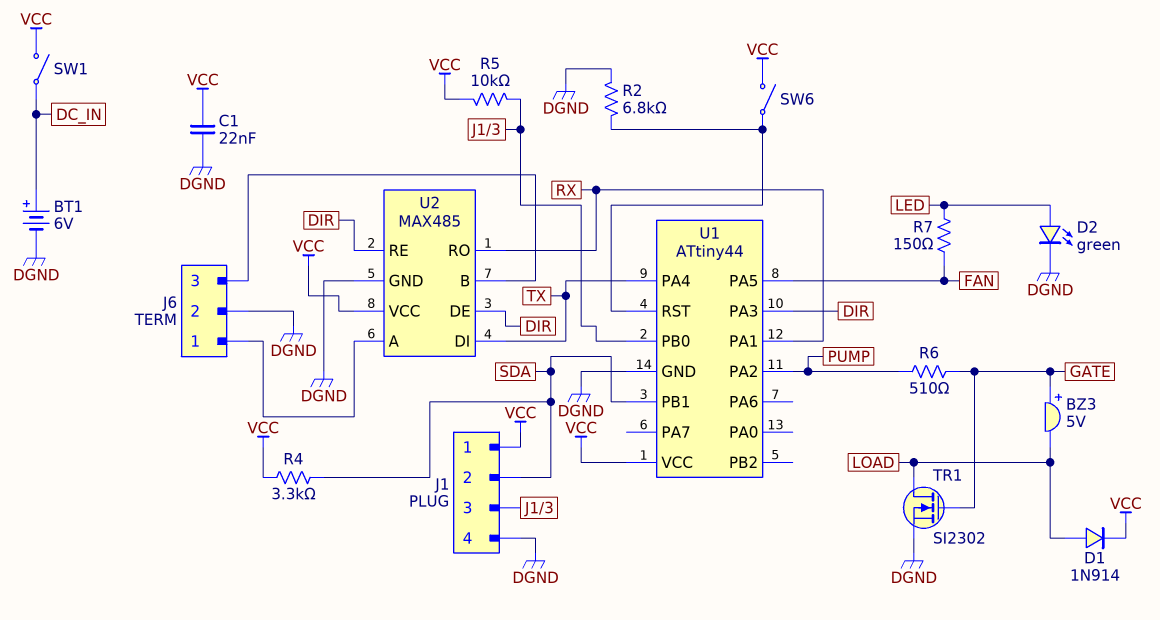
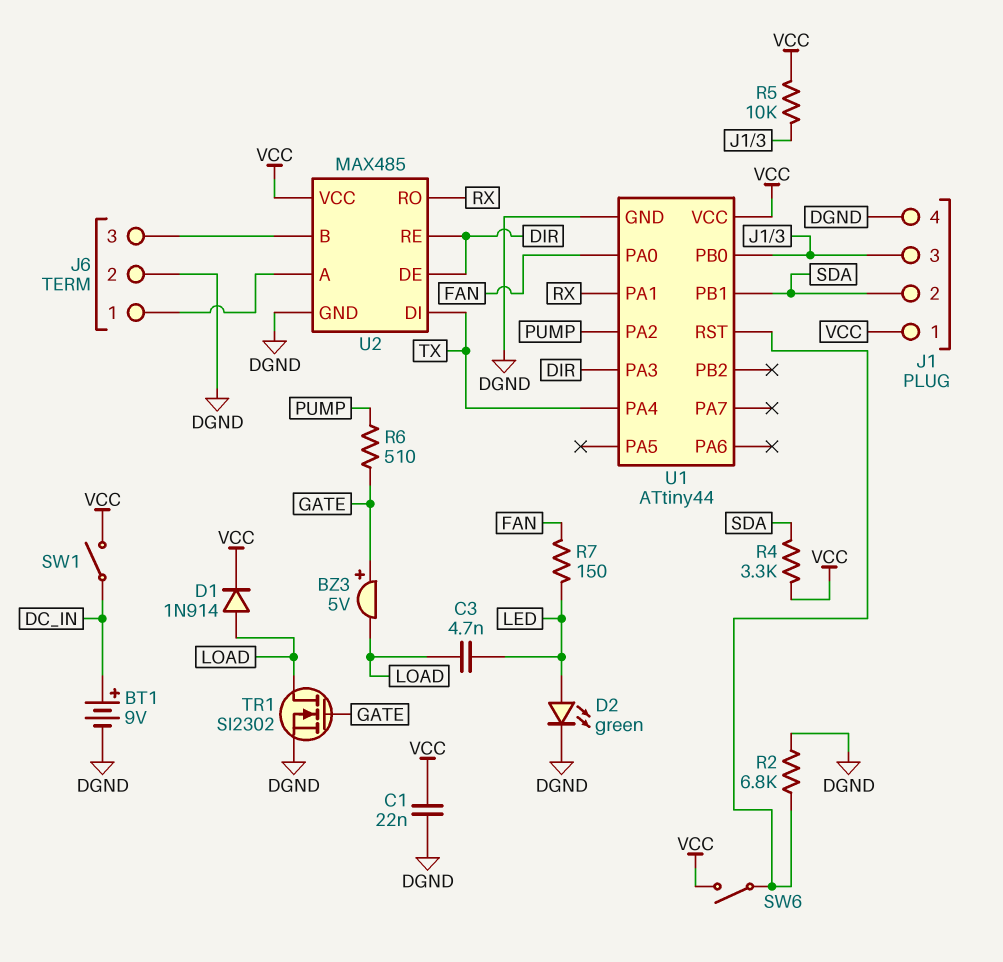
BT1: 6V (plus DC_IN, minus DGND) -> 9V (plus DC_IN, minus DGND)
C3: none -> 4.7nF (LED, LOAD)
U1 pin PA0: none -> FAN
U1 pin PA5: FAN -> none

